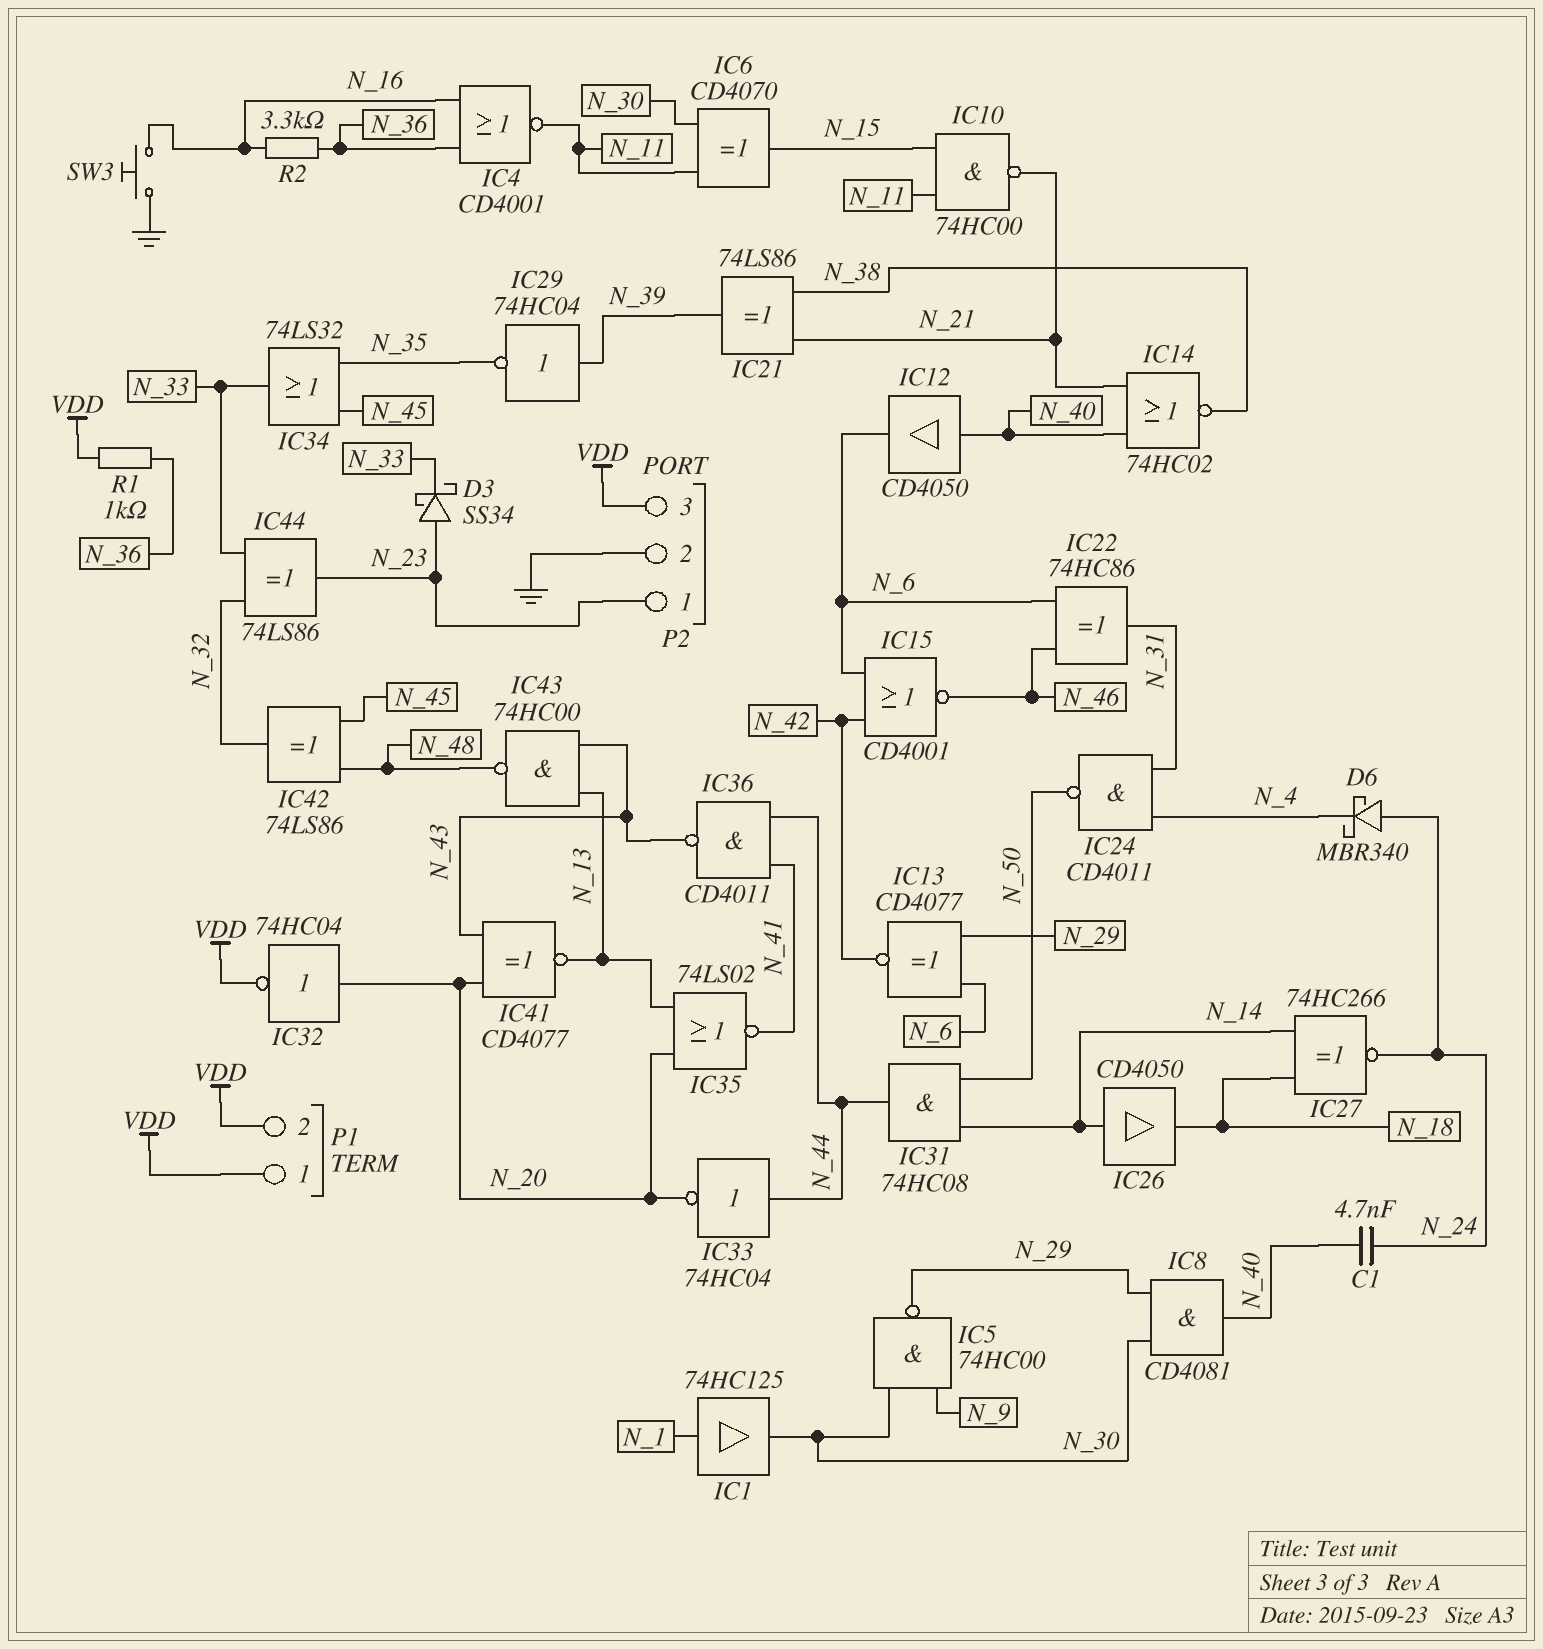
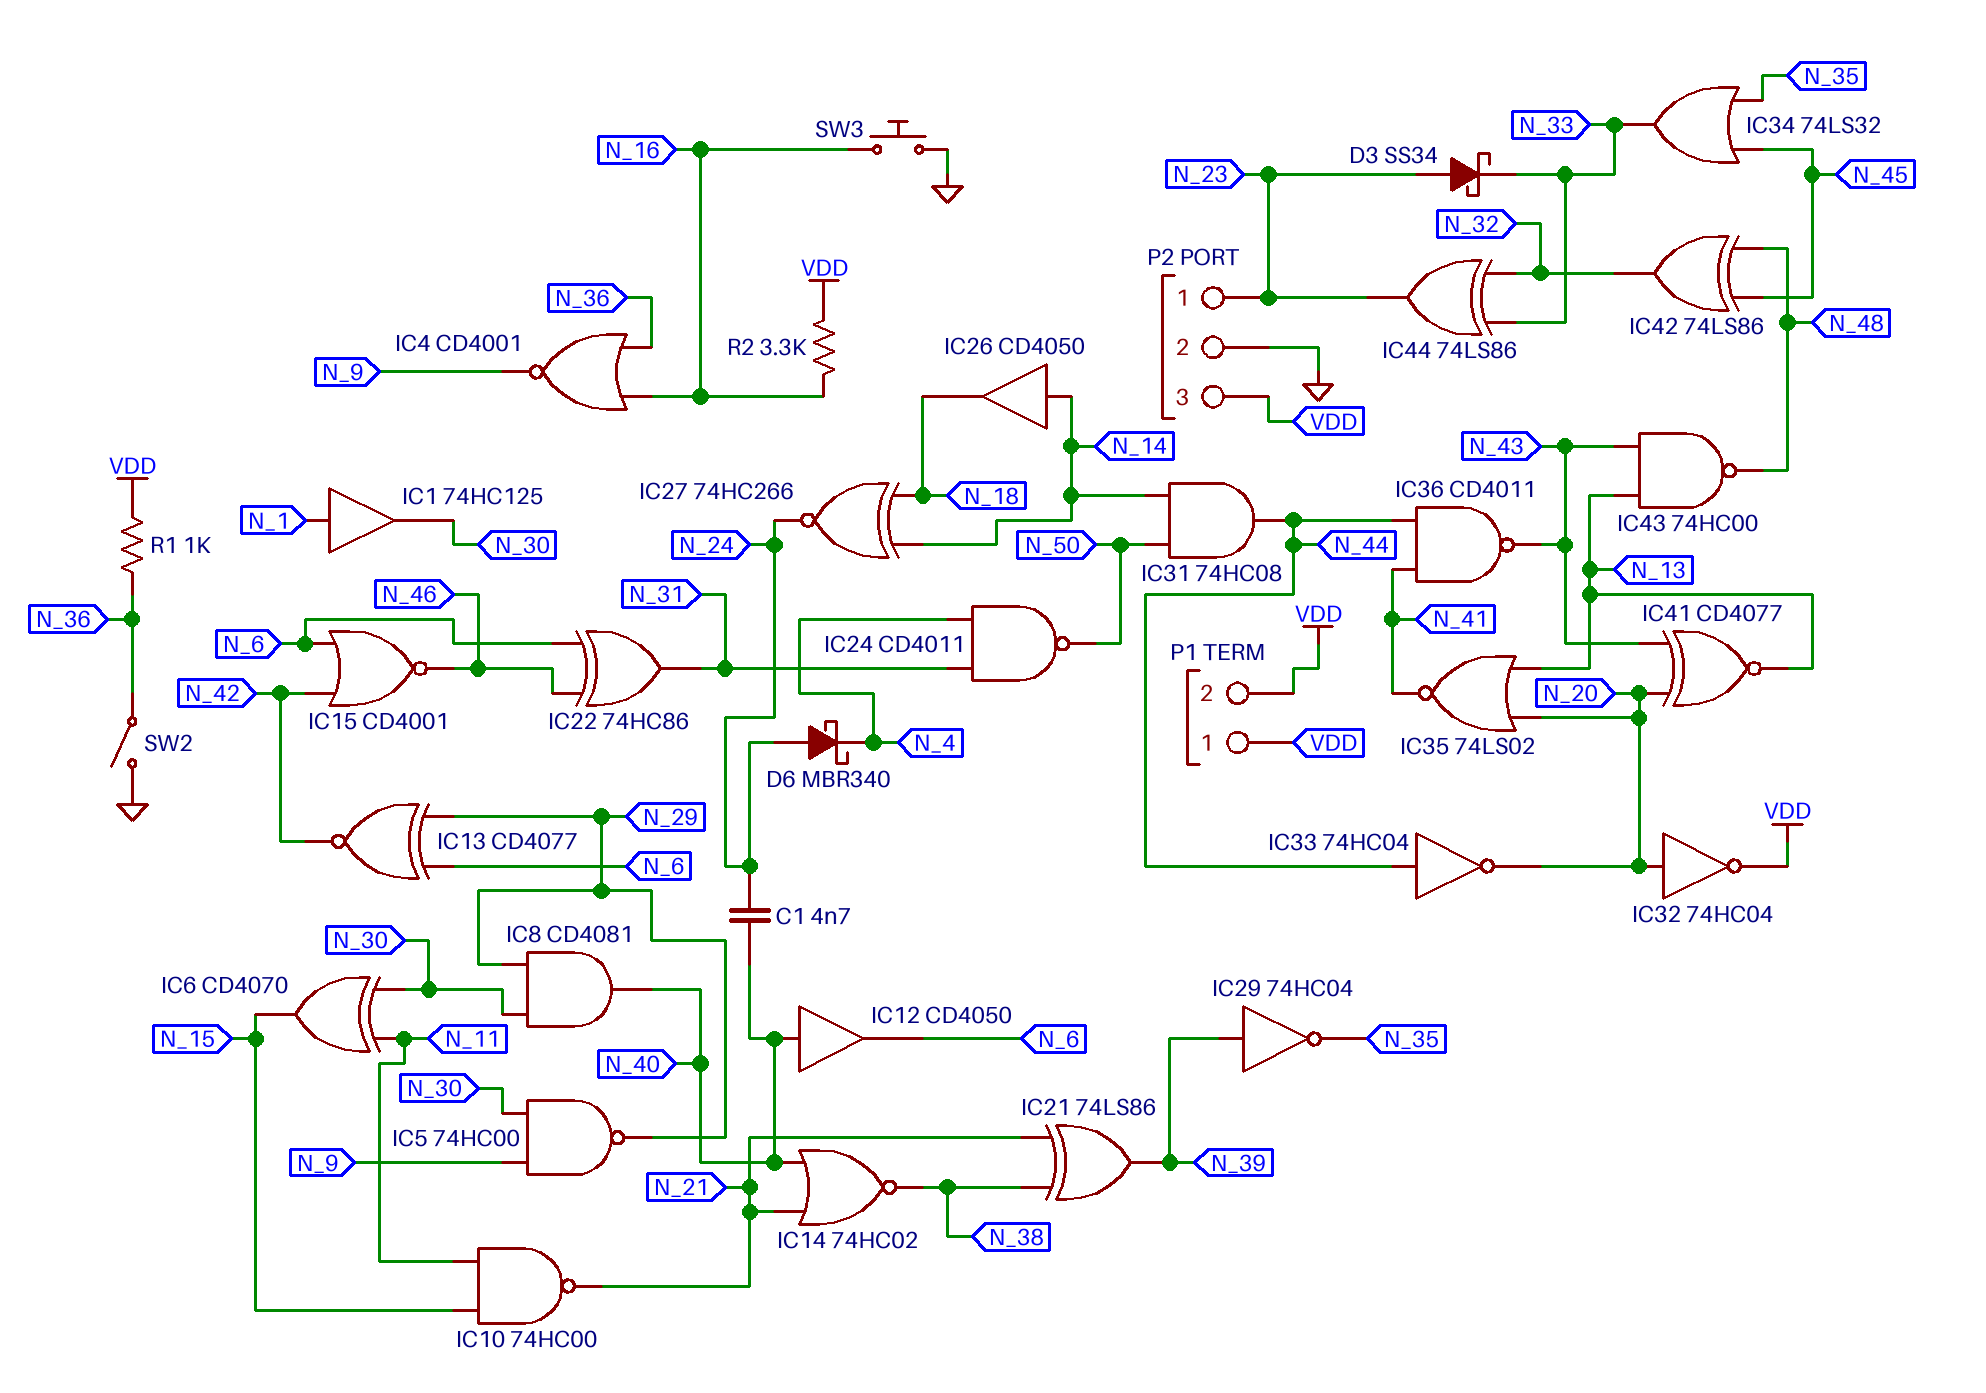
IC4: NOR CD4001 (in N_16, in N_36, out N_11) -> NOR CD4001 (in N_16, in N_36, out N_9)
R2: 3.3k (N_16, N_36) -> 3.3k (N_16, VDD)
SW2: none -> switch (GND, N_36)

